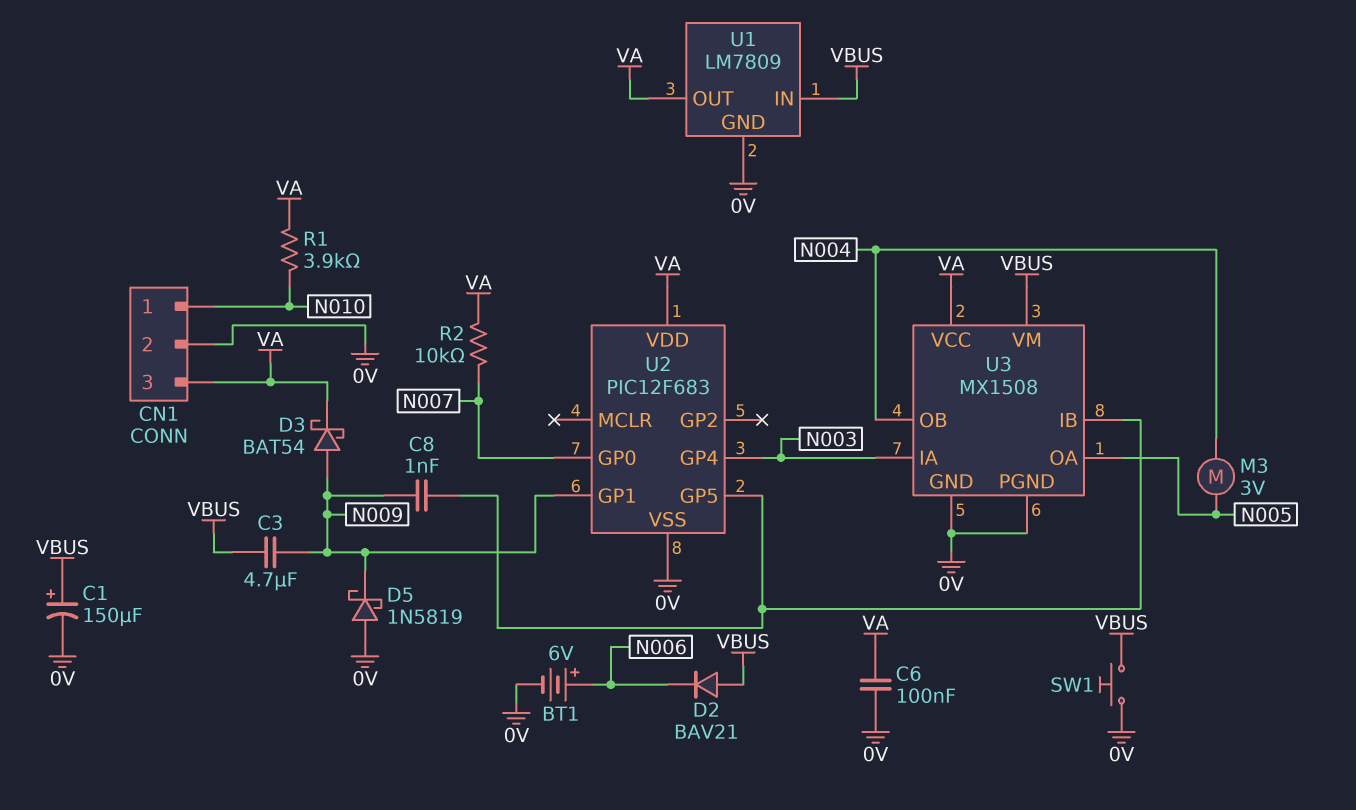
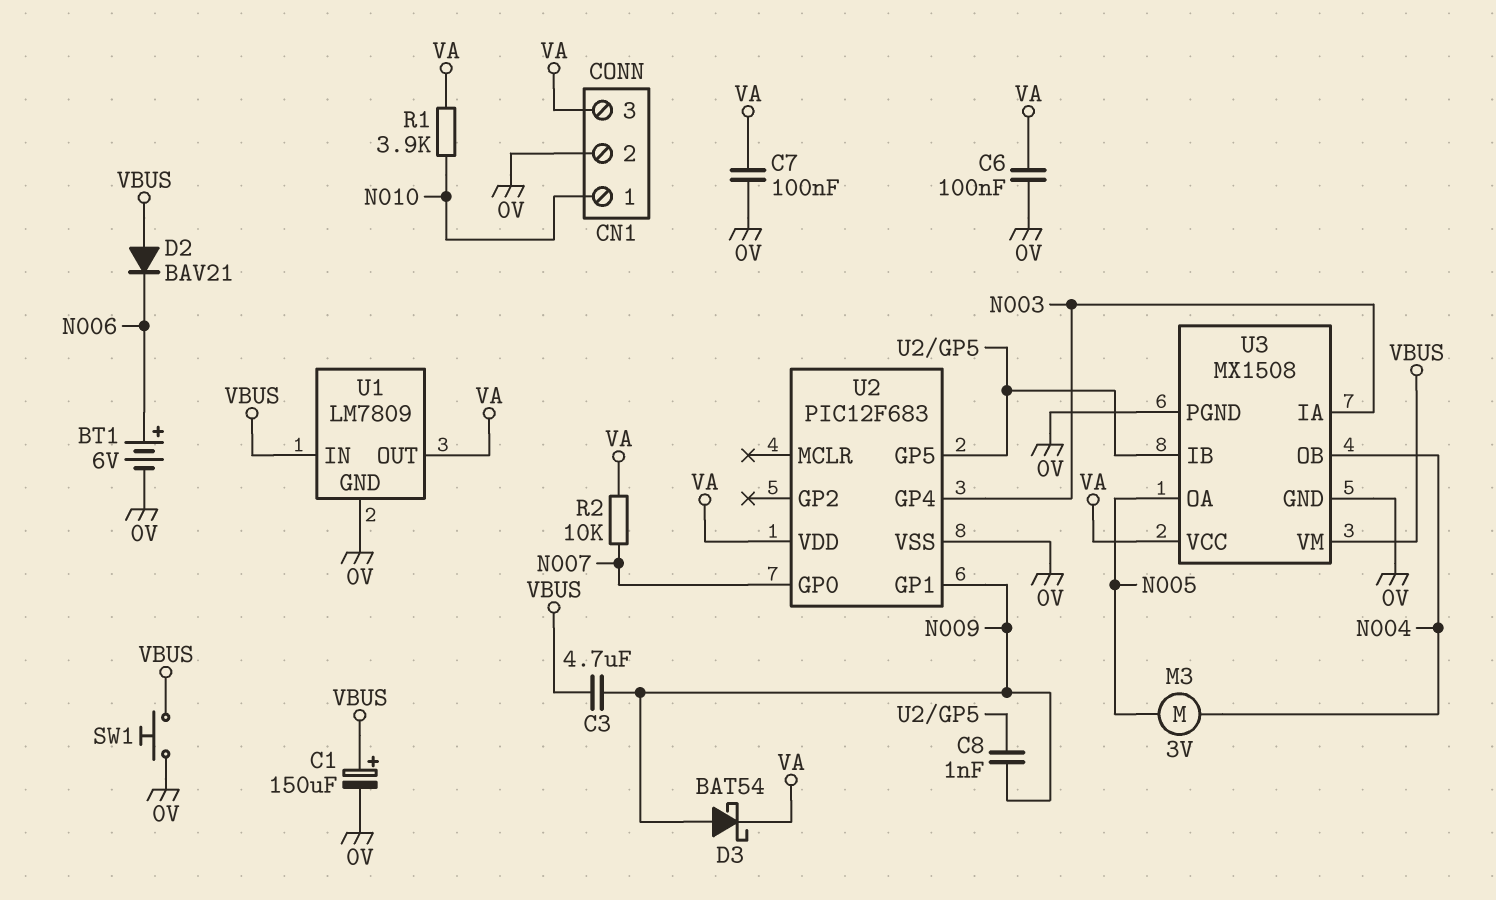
C7: none -> 100nF (0V, VA)
D5: schottky 1N5819 (A 0V, K N009) -> none

